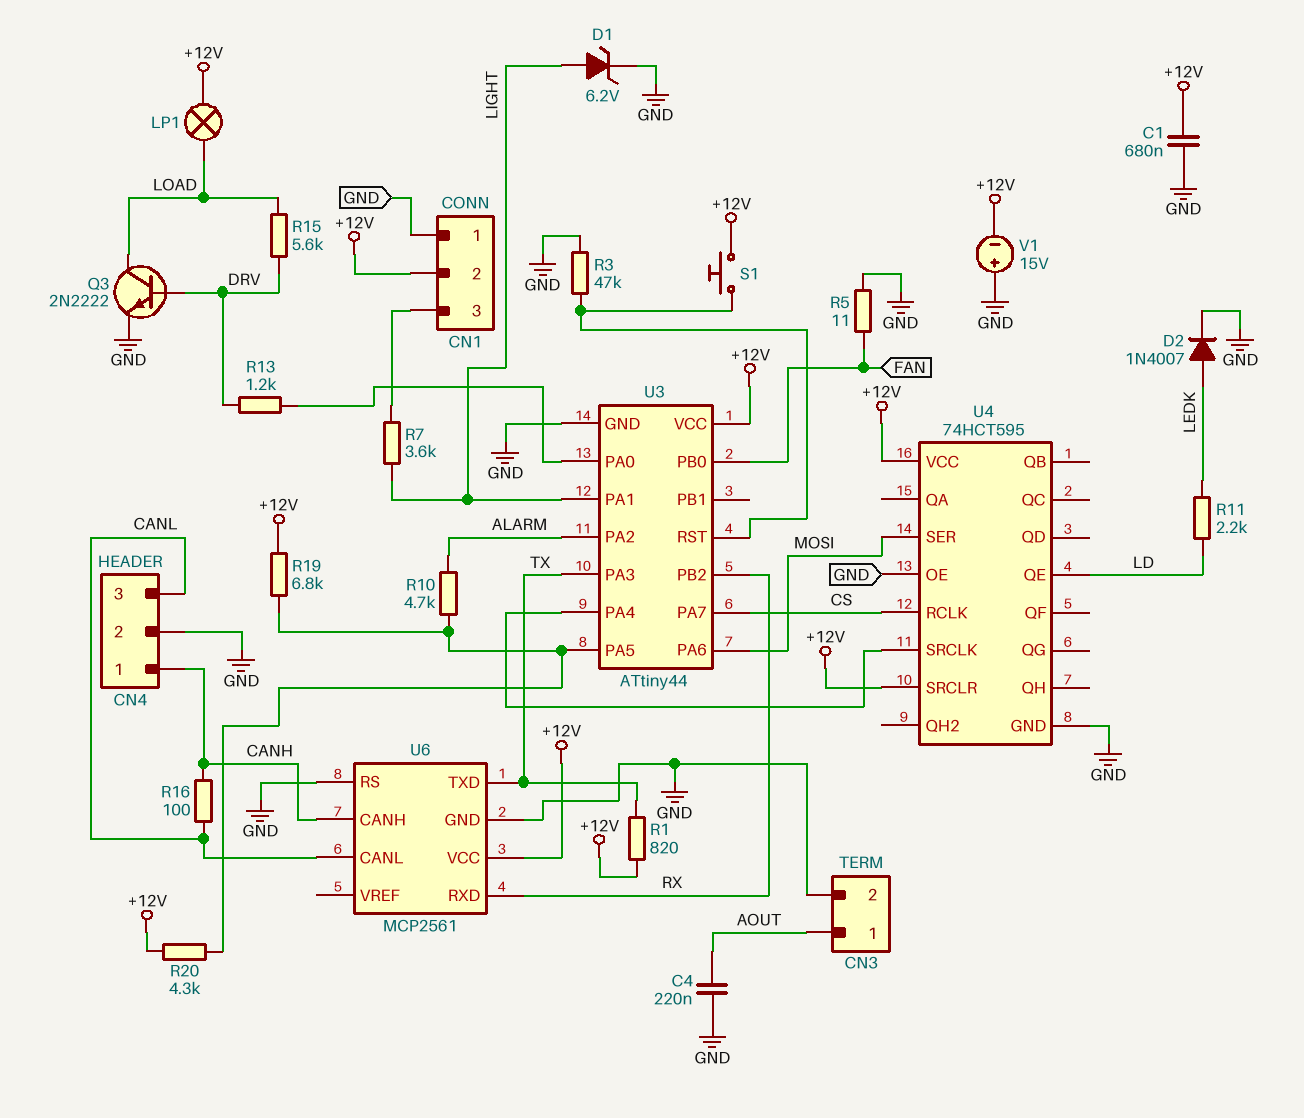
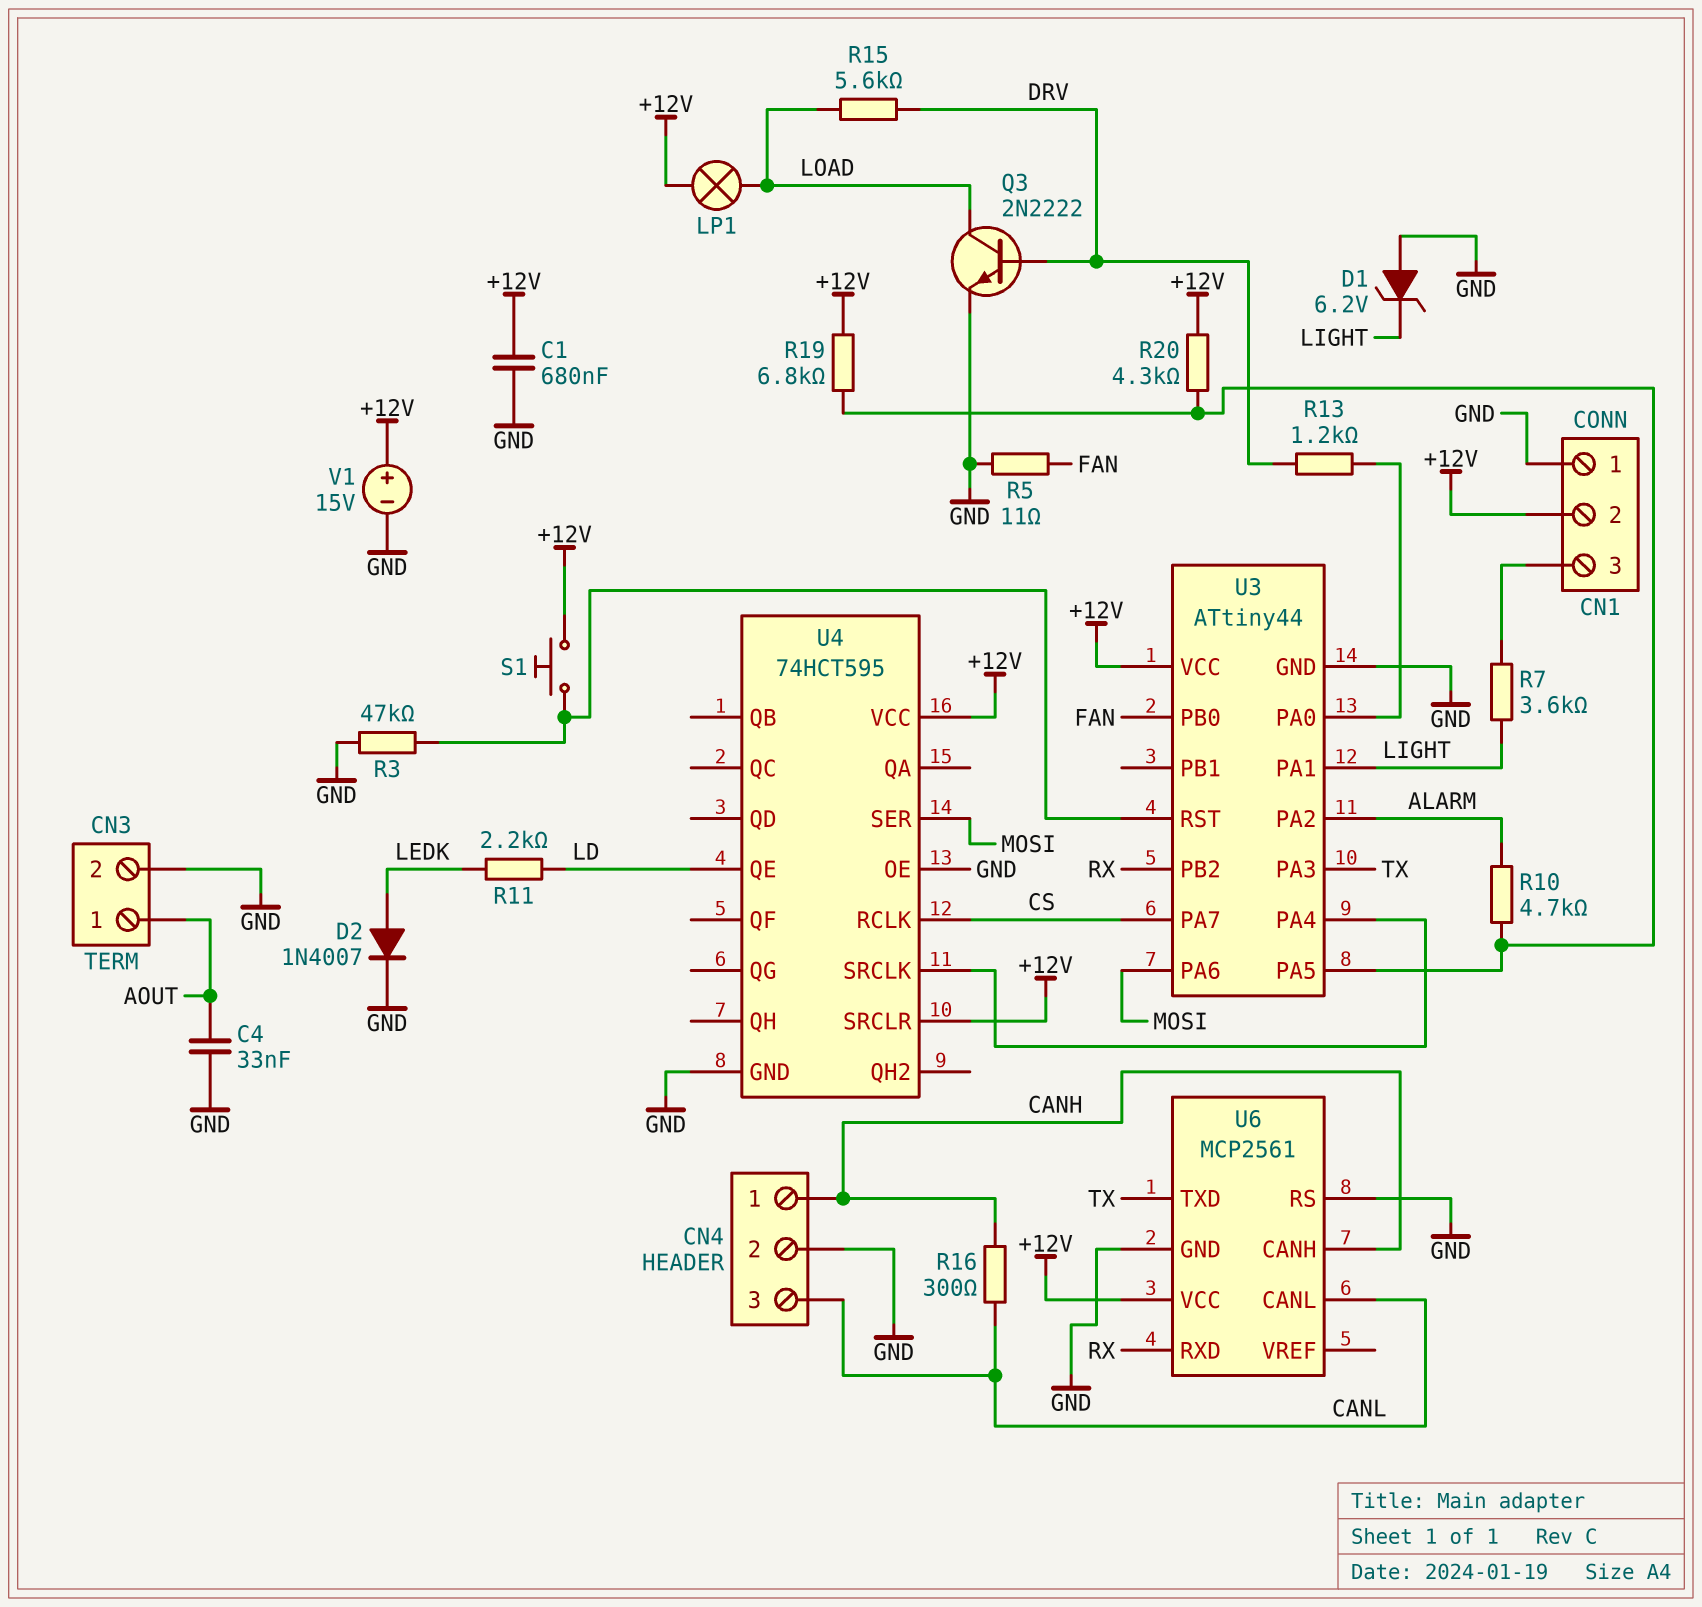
C4: 220nF (AOUT, GND) -> 33nF (AOUT, GND)
D1: zener 6.2V (A LIGHT, K GND) -> zener 6.2V (A GND, K LIGHT)
R1: 820 (+12V, TX) -> none
R16: 100 (CANH, CANL) -> 300 (CANH, CANL)
V1: 15V (plus GND, minus +12V) -> 15V (plus +12V, minus GND)

